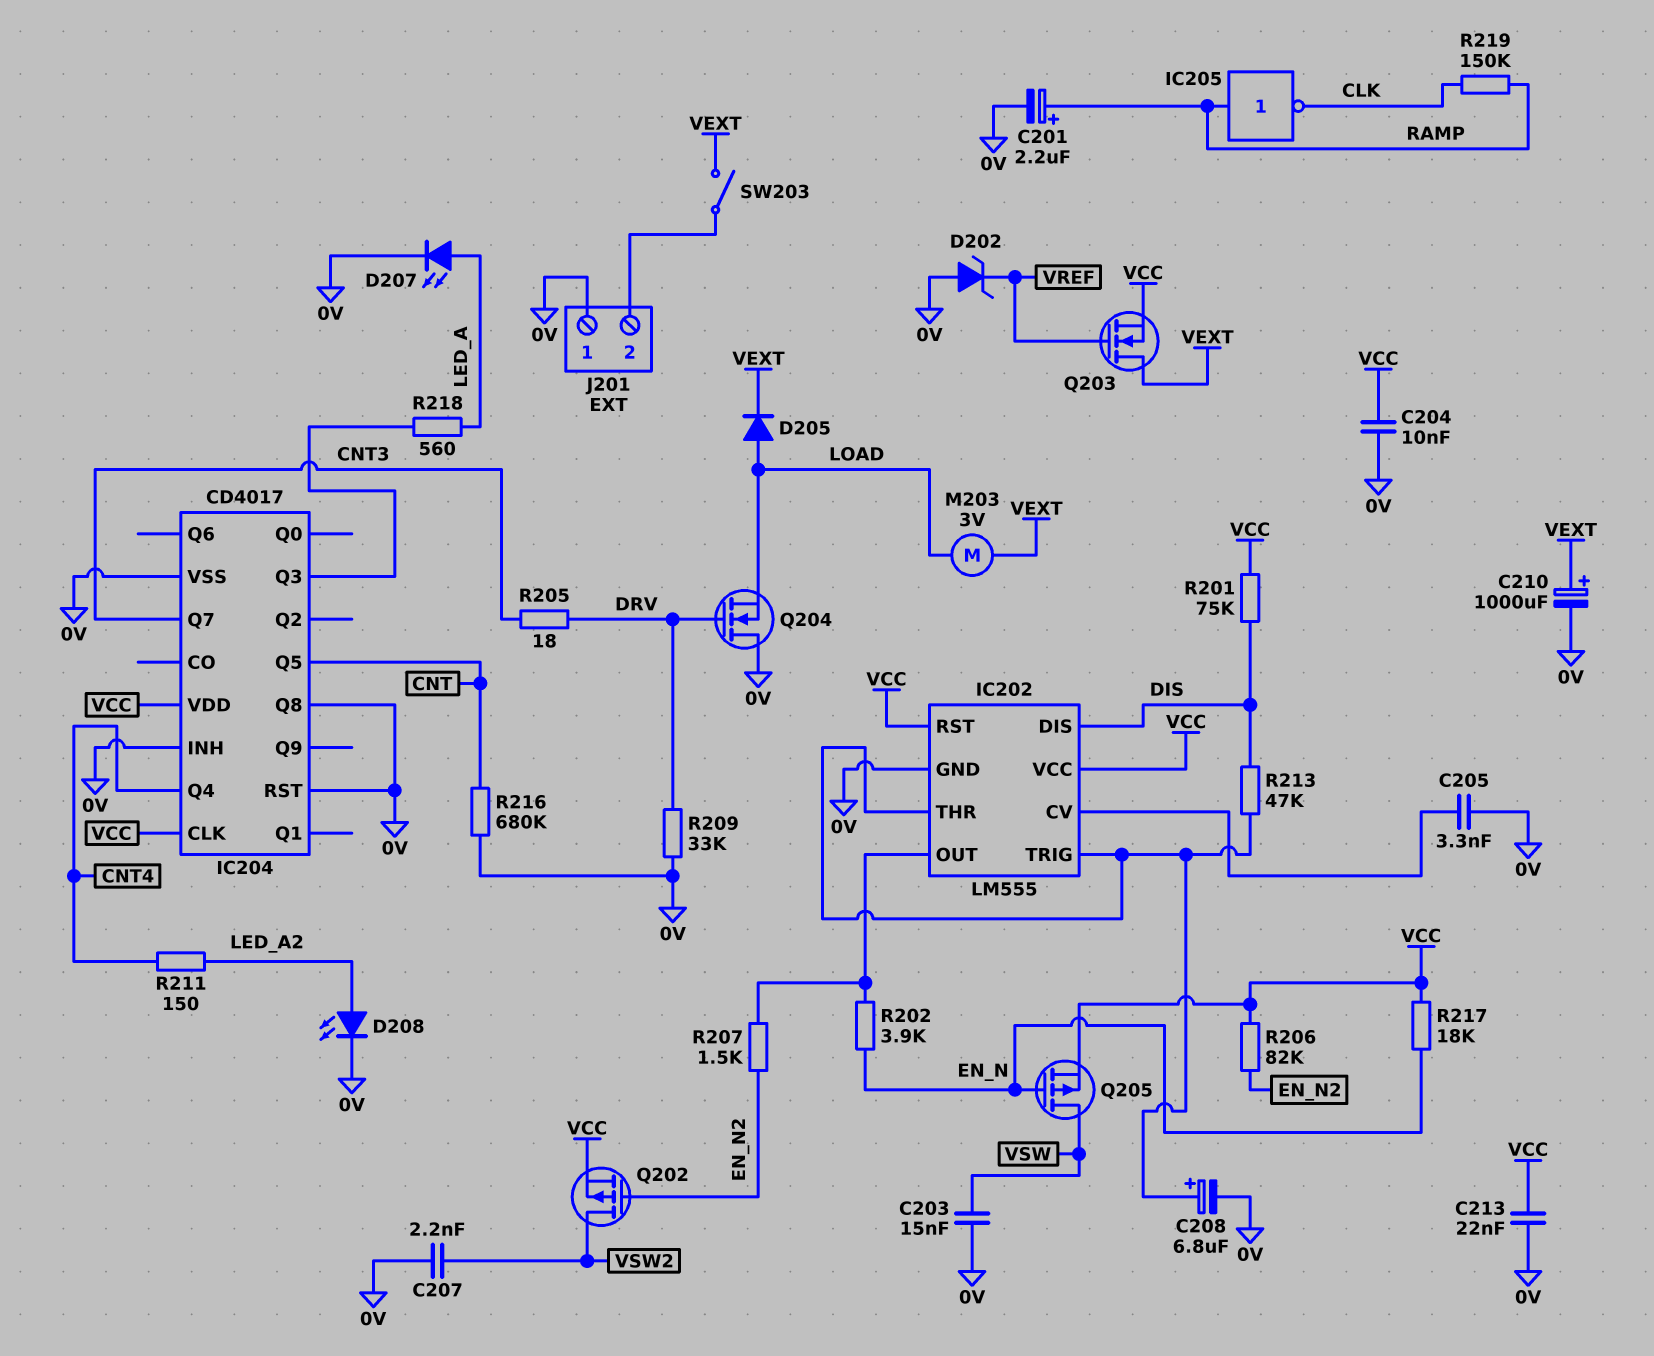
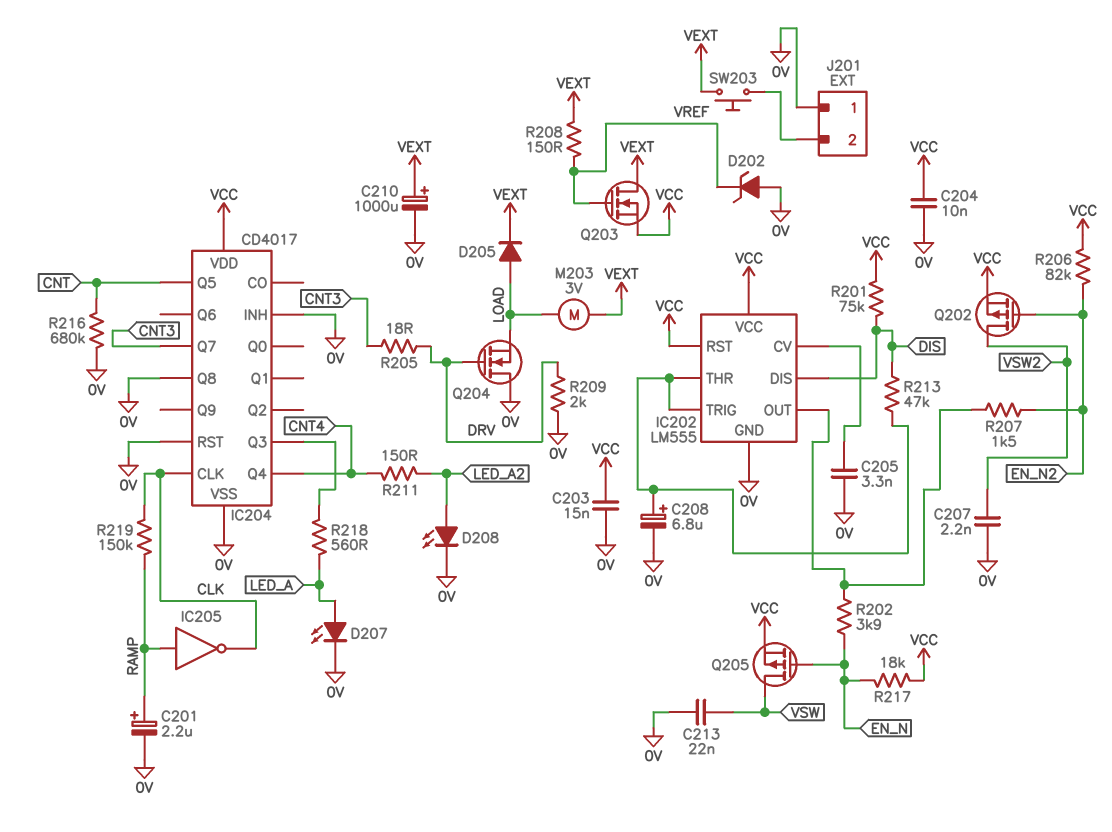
C203: 15nF (0V, VSW) -> 15nF (0V, VCC)
C213: 22nF (0V, VCC) -> 22nF (0V, VSW)
IC204 pin CLK: VCC -> CLK
R208: none -> 150 (VEXT, VREF)
R209: 33k (0V, DRV) -> 2k (0V, DRV)
SW203: switch (J201/2, VEXT) -> button (J201/2, VEXT)

